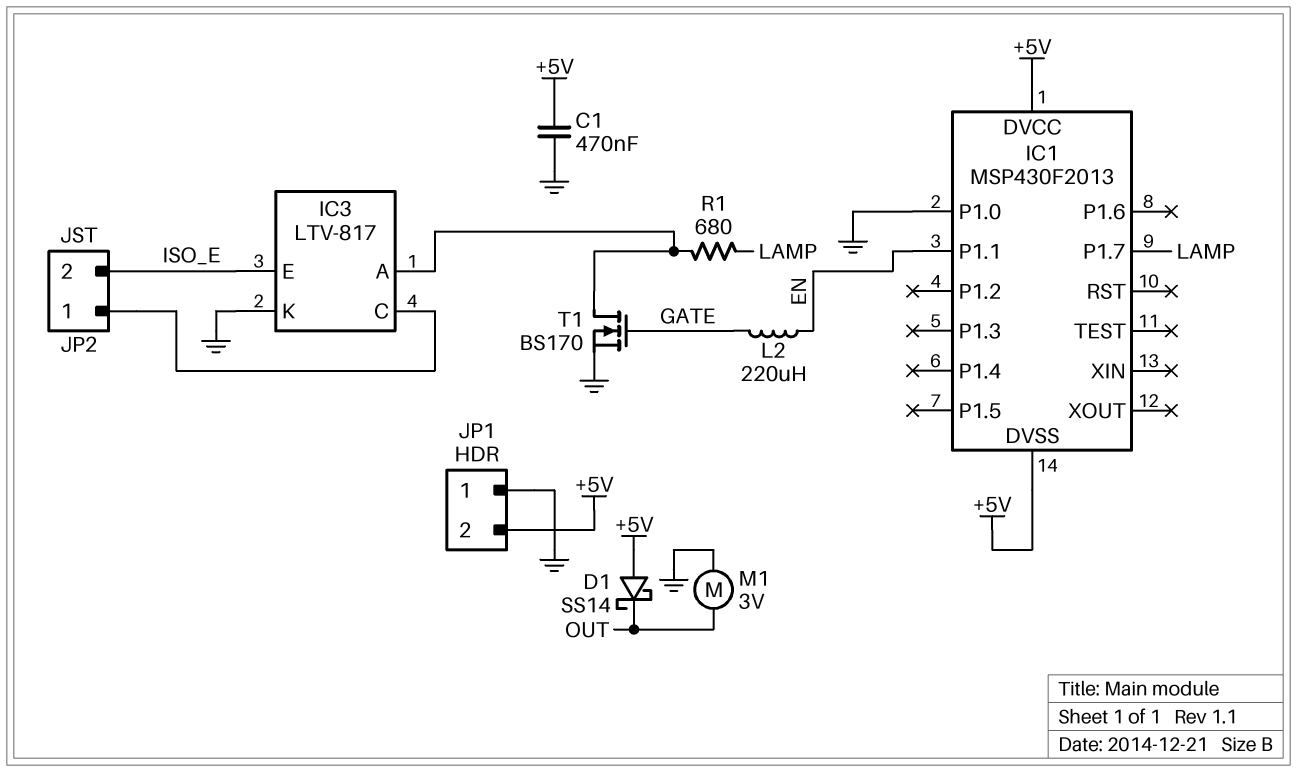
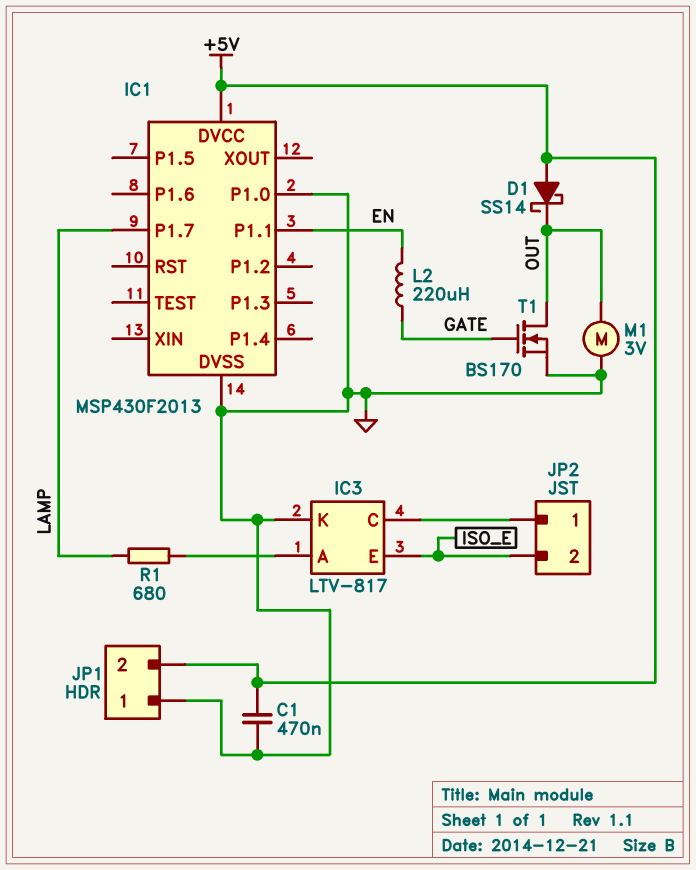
IC1 pin DVSS: +5V -> GND
T1: NMOS BS170 (G GATE, D IC3/A, S GND) -> NMOS BS170 (G GATE, D OUT, S GND)

